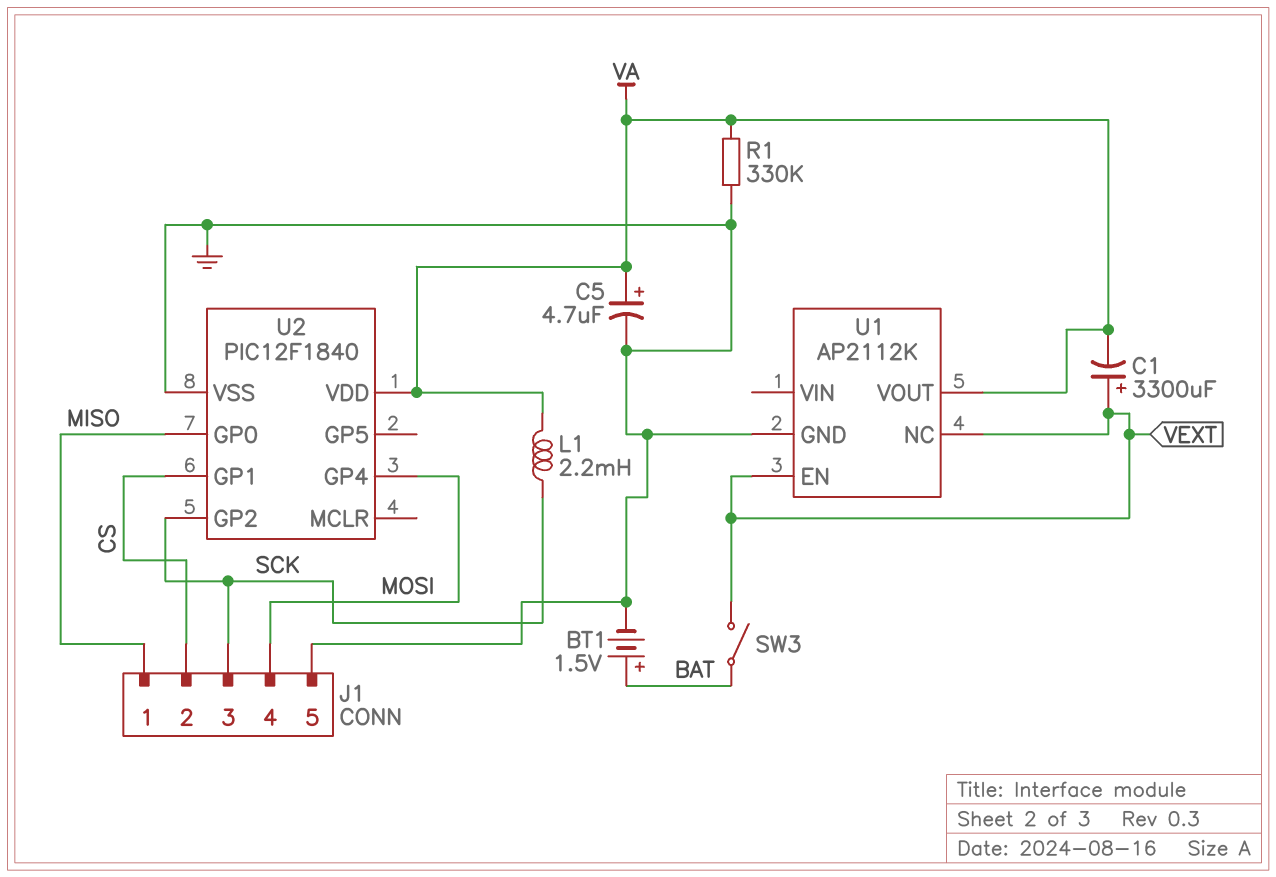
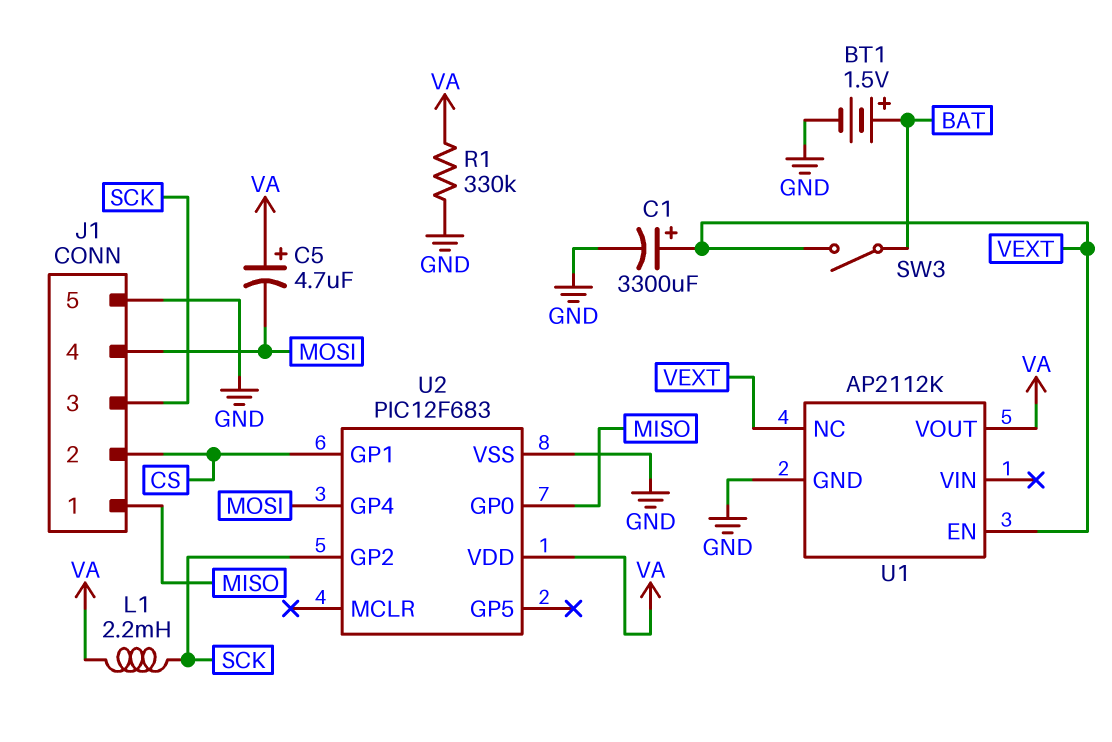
C1: 3300uF (plus VEXT, minus VA) -> 3300uF (plus VEXT, minus GND)
C5: 4.7uF (plus VA, minus GND) -> 4.7uF (plus VA, minus MOSI)
U2: PIC12F1840 -> PIC12F683

